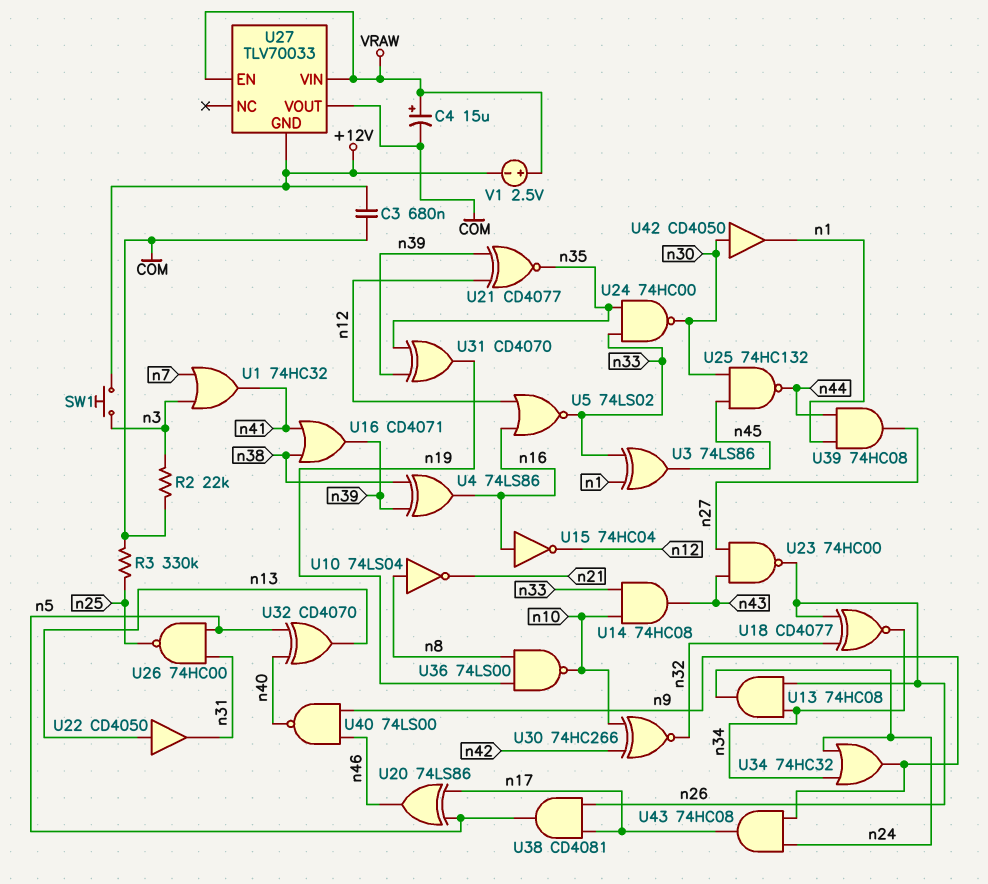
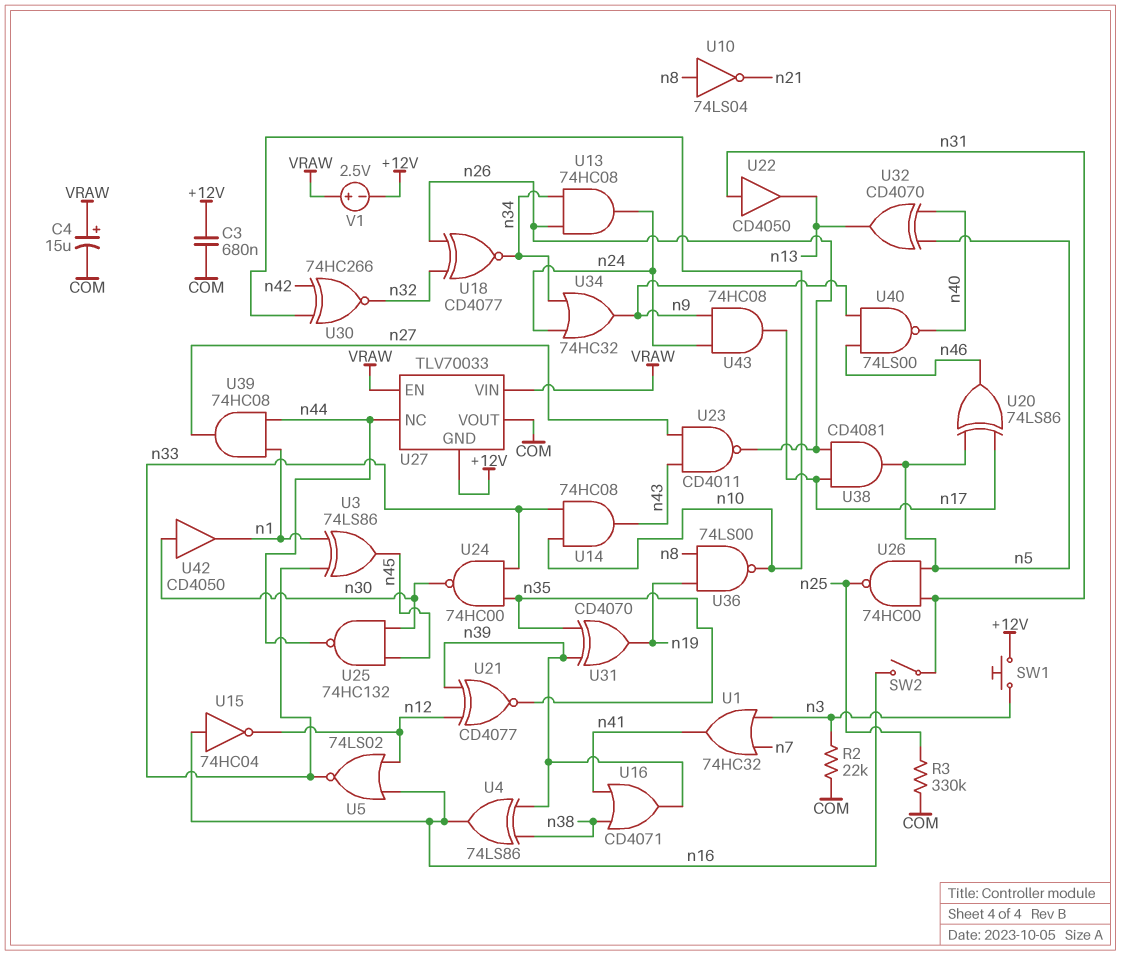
SW2: none -> switch (n16, n31)
U22: buffer CD4050 (in n13, out n31) -> buffer CD4050 (in n31, out n13)
U23: NAND 74HC00 (in n27, in n43, out n26) -> NAND CD4011 (in n27, in n43, out n26)
U27 pin NC: none -> n44

